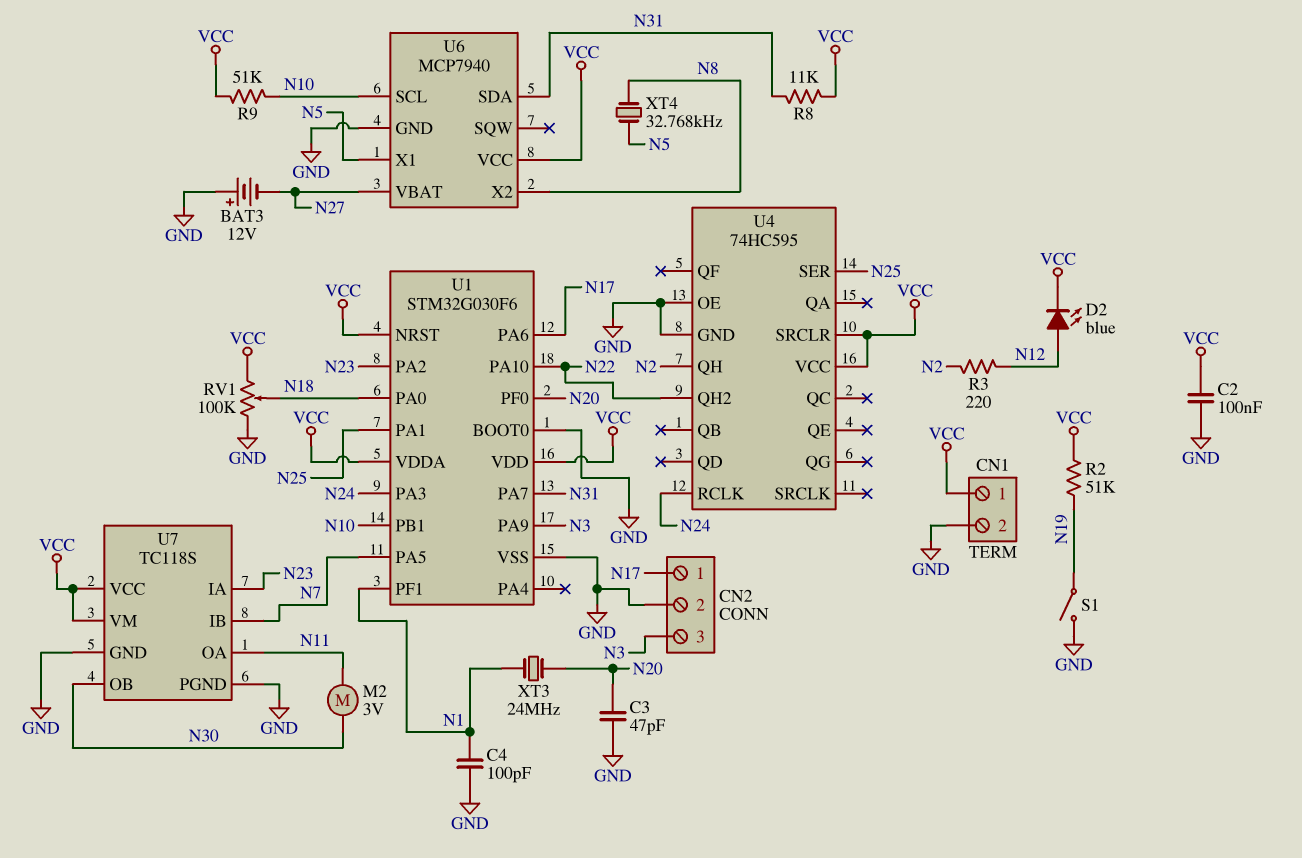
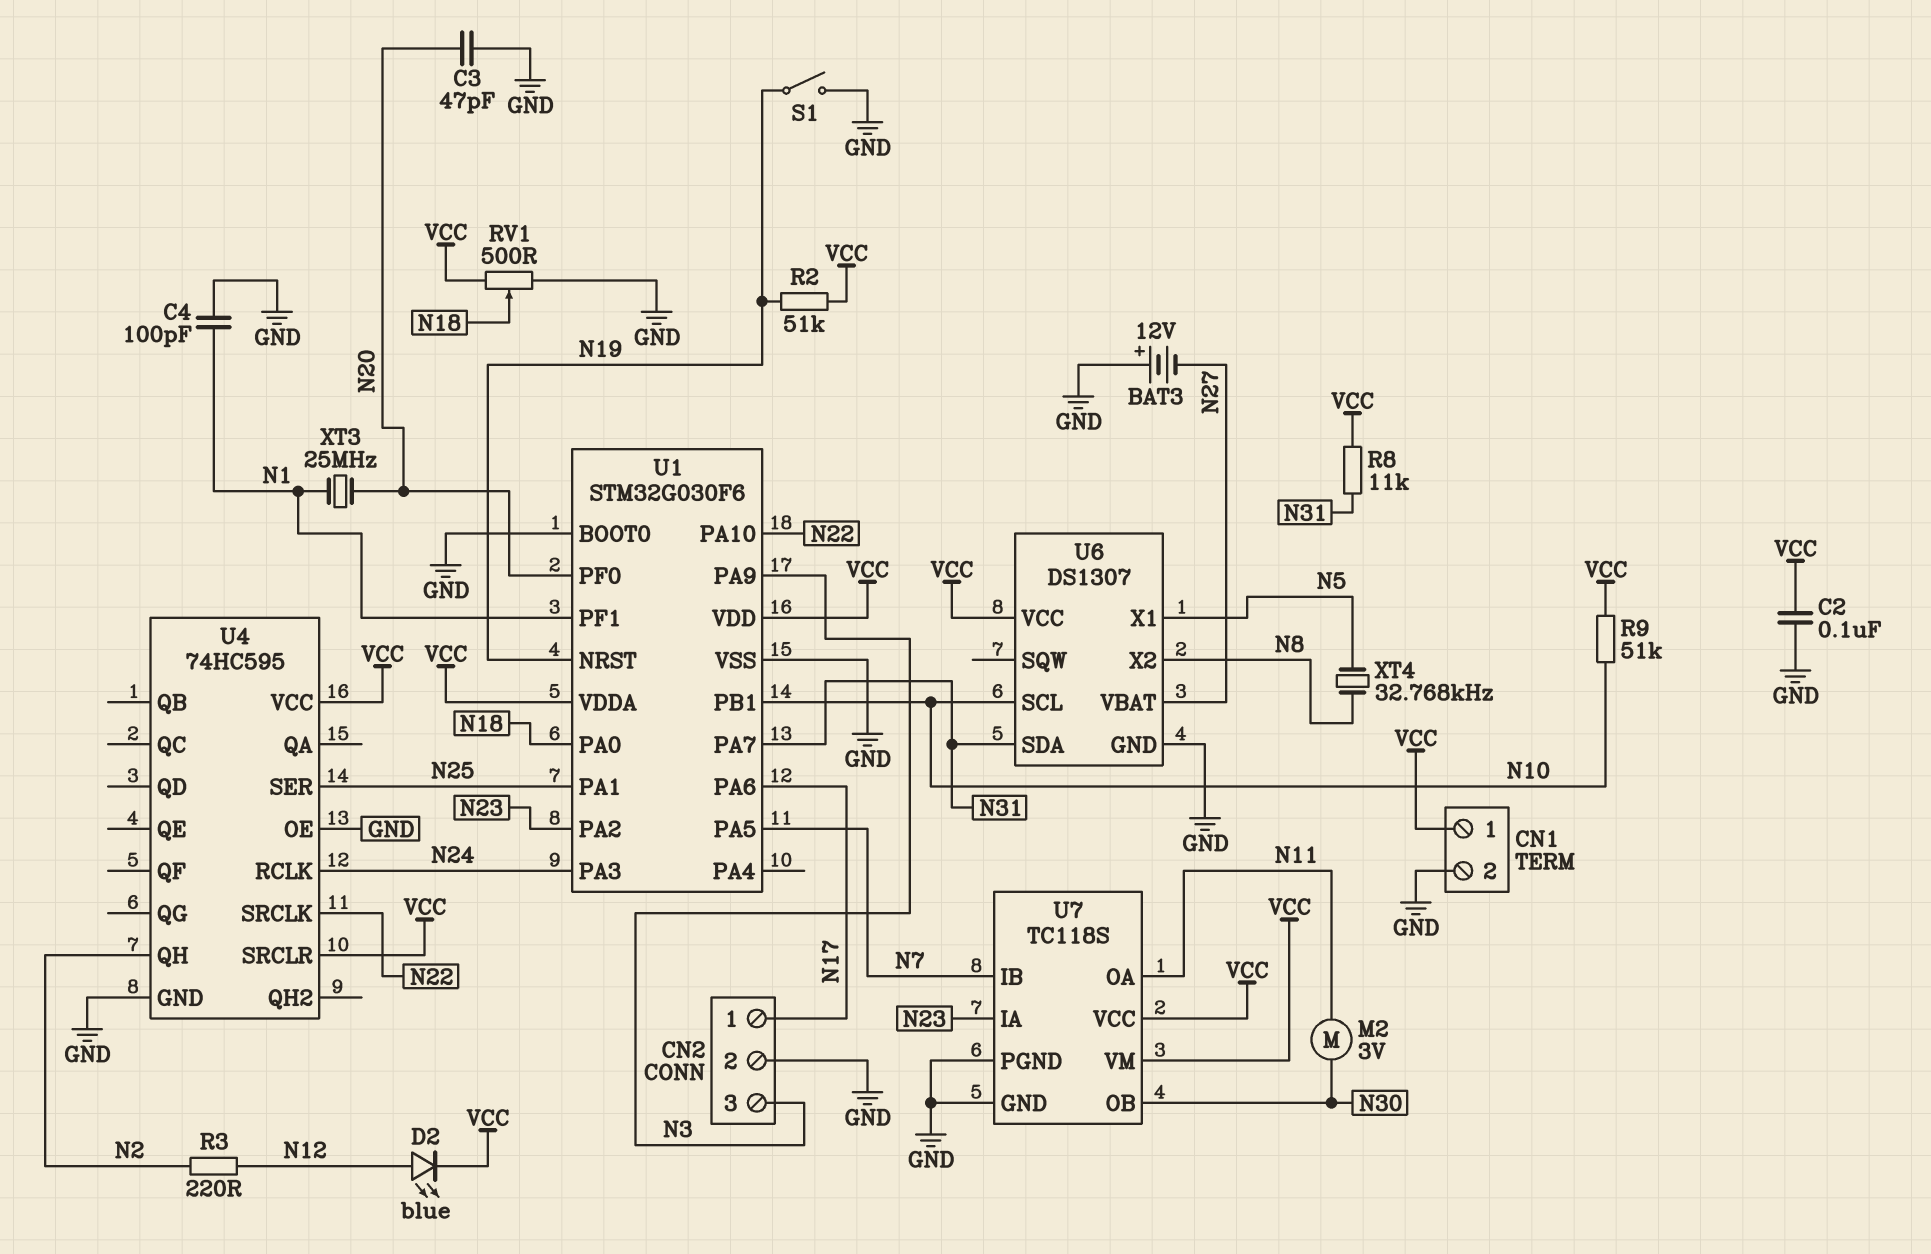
RV1: 100k (GND, VCC, wiper N18) -> 500 (GND, VCC, wiper N18)
U1 pin NRST: VCC -> N19
U4 pin QH2: N22 -> none
U4 pin SRCLK: none -> N22
U6: MCP7940 -> DS1307
XT3: 24MHz (N1, N20) -> 25MHz (N1, N20)

